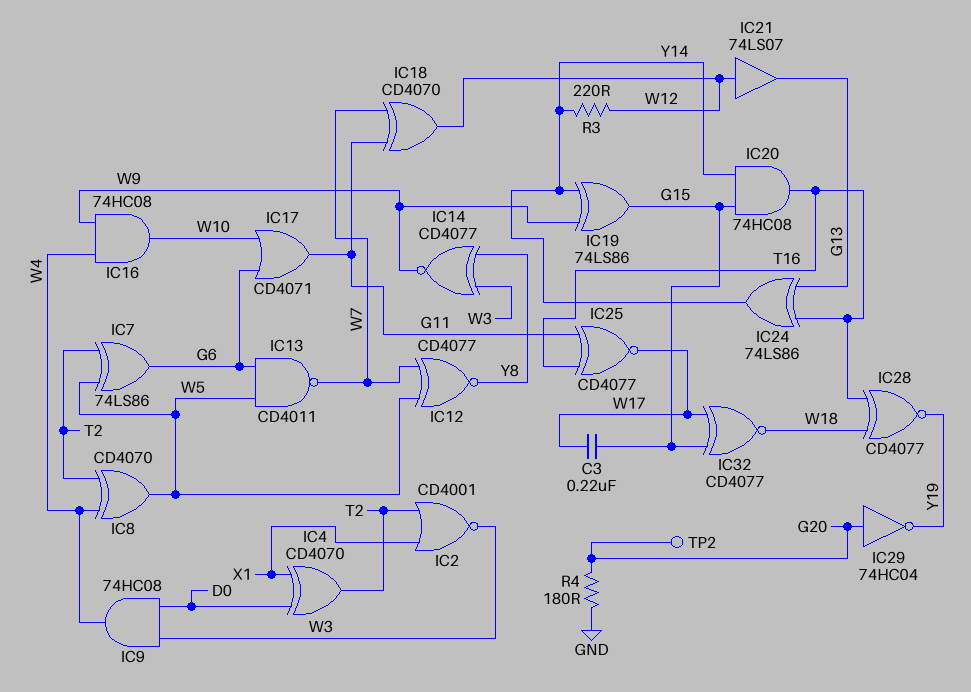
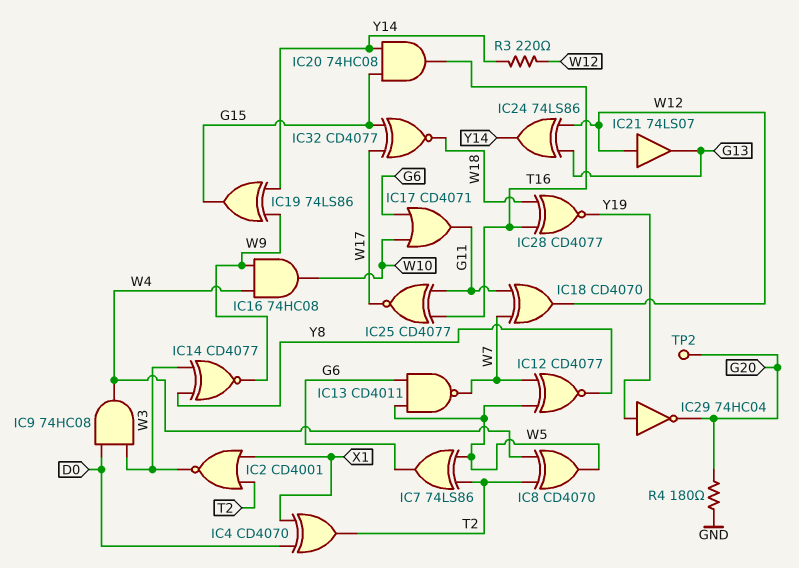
C3: 220nF (G15, W17) -> none
IC24: XOR 74LS86 (in G13, in T16, out Y14) -> XOR 74LS86 (in G13, in W12, out Y14)
IC29: NOT 74HC04 (in G20, out Y19) -> NOT 74HC04 (in Y19, out G20)

